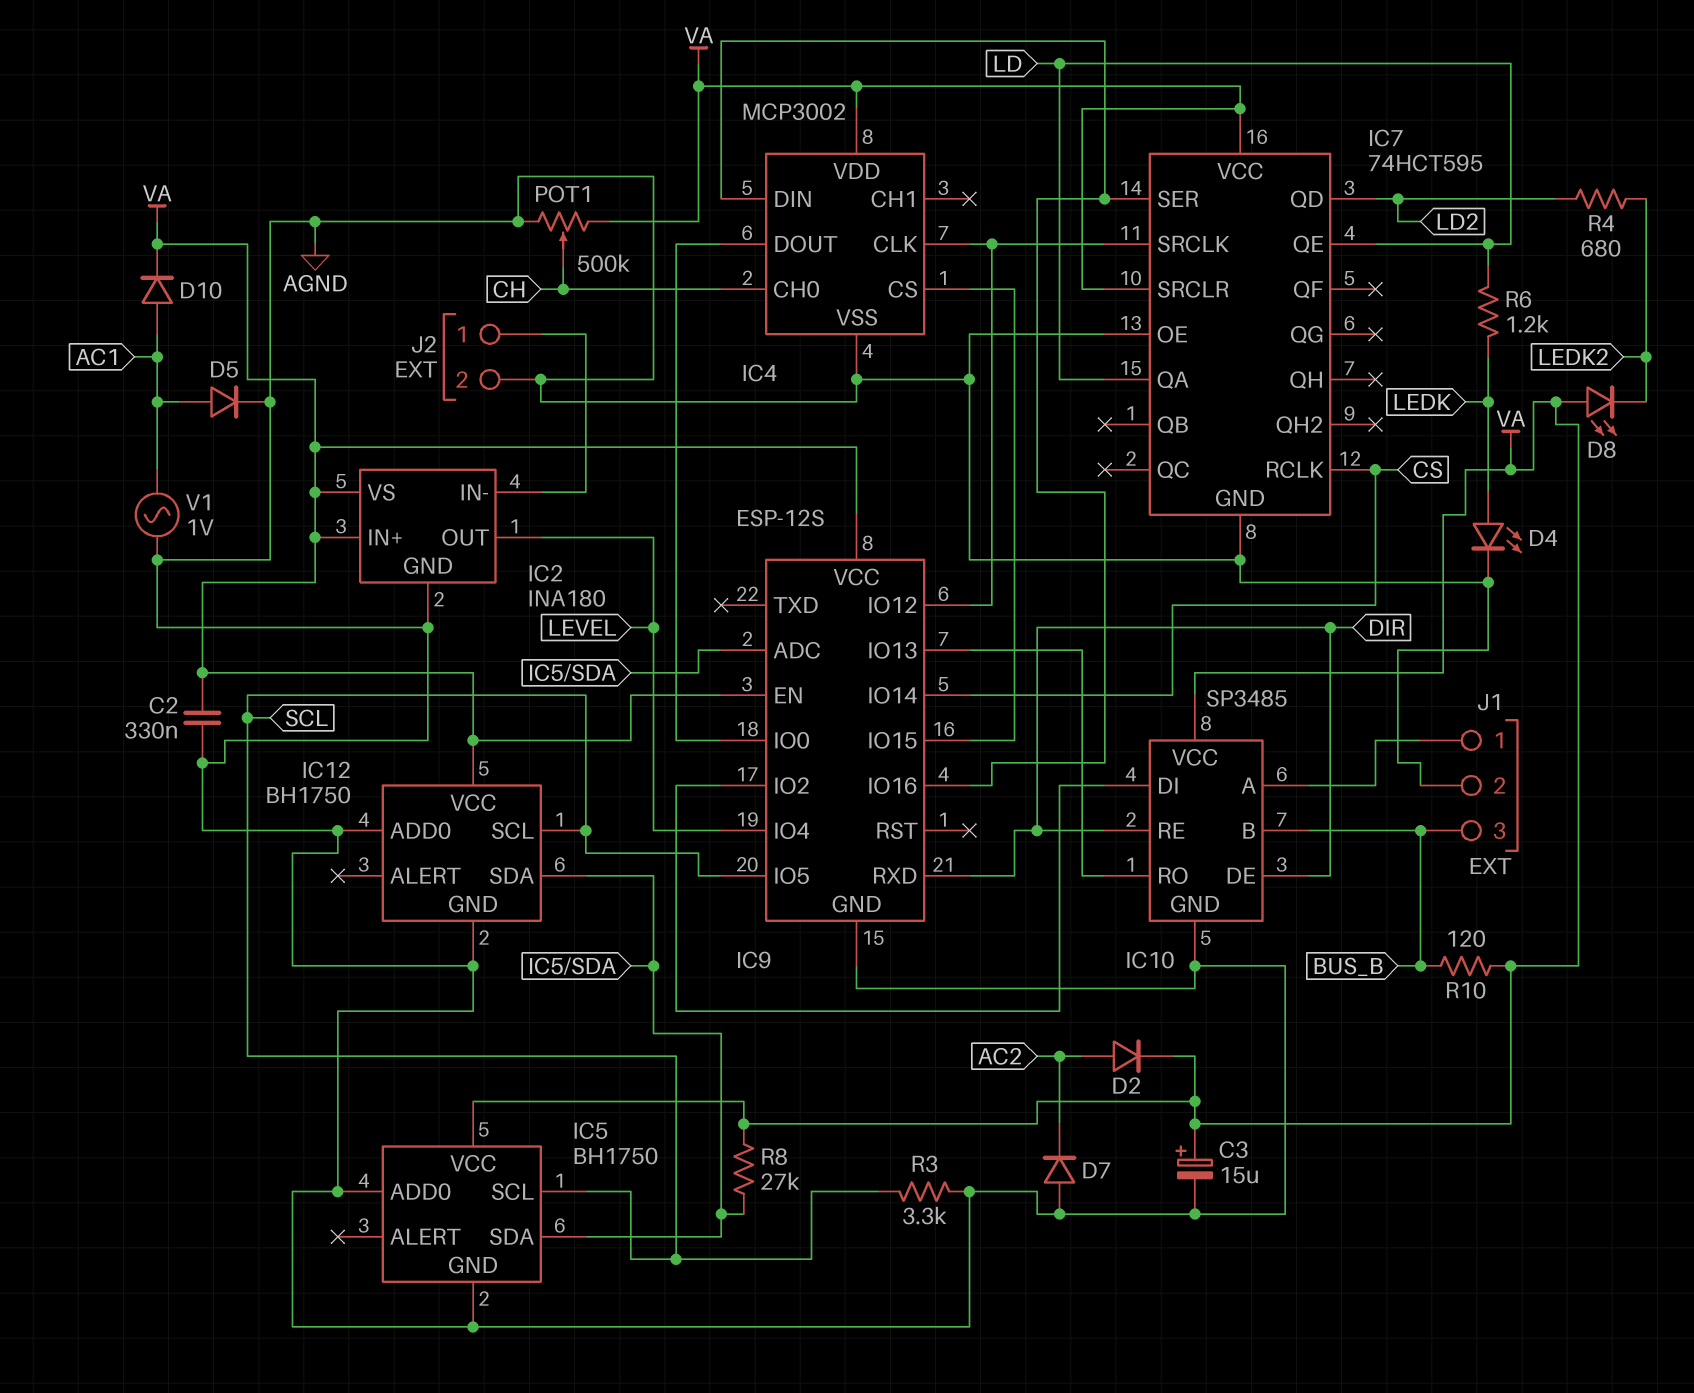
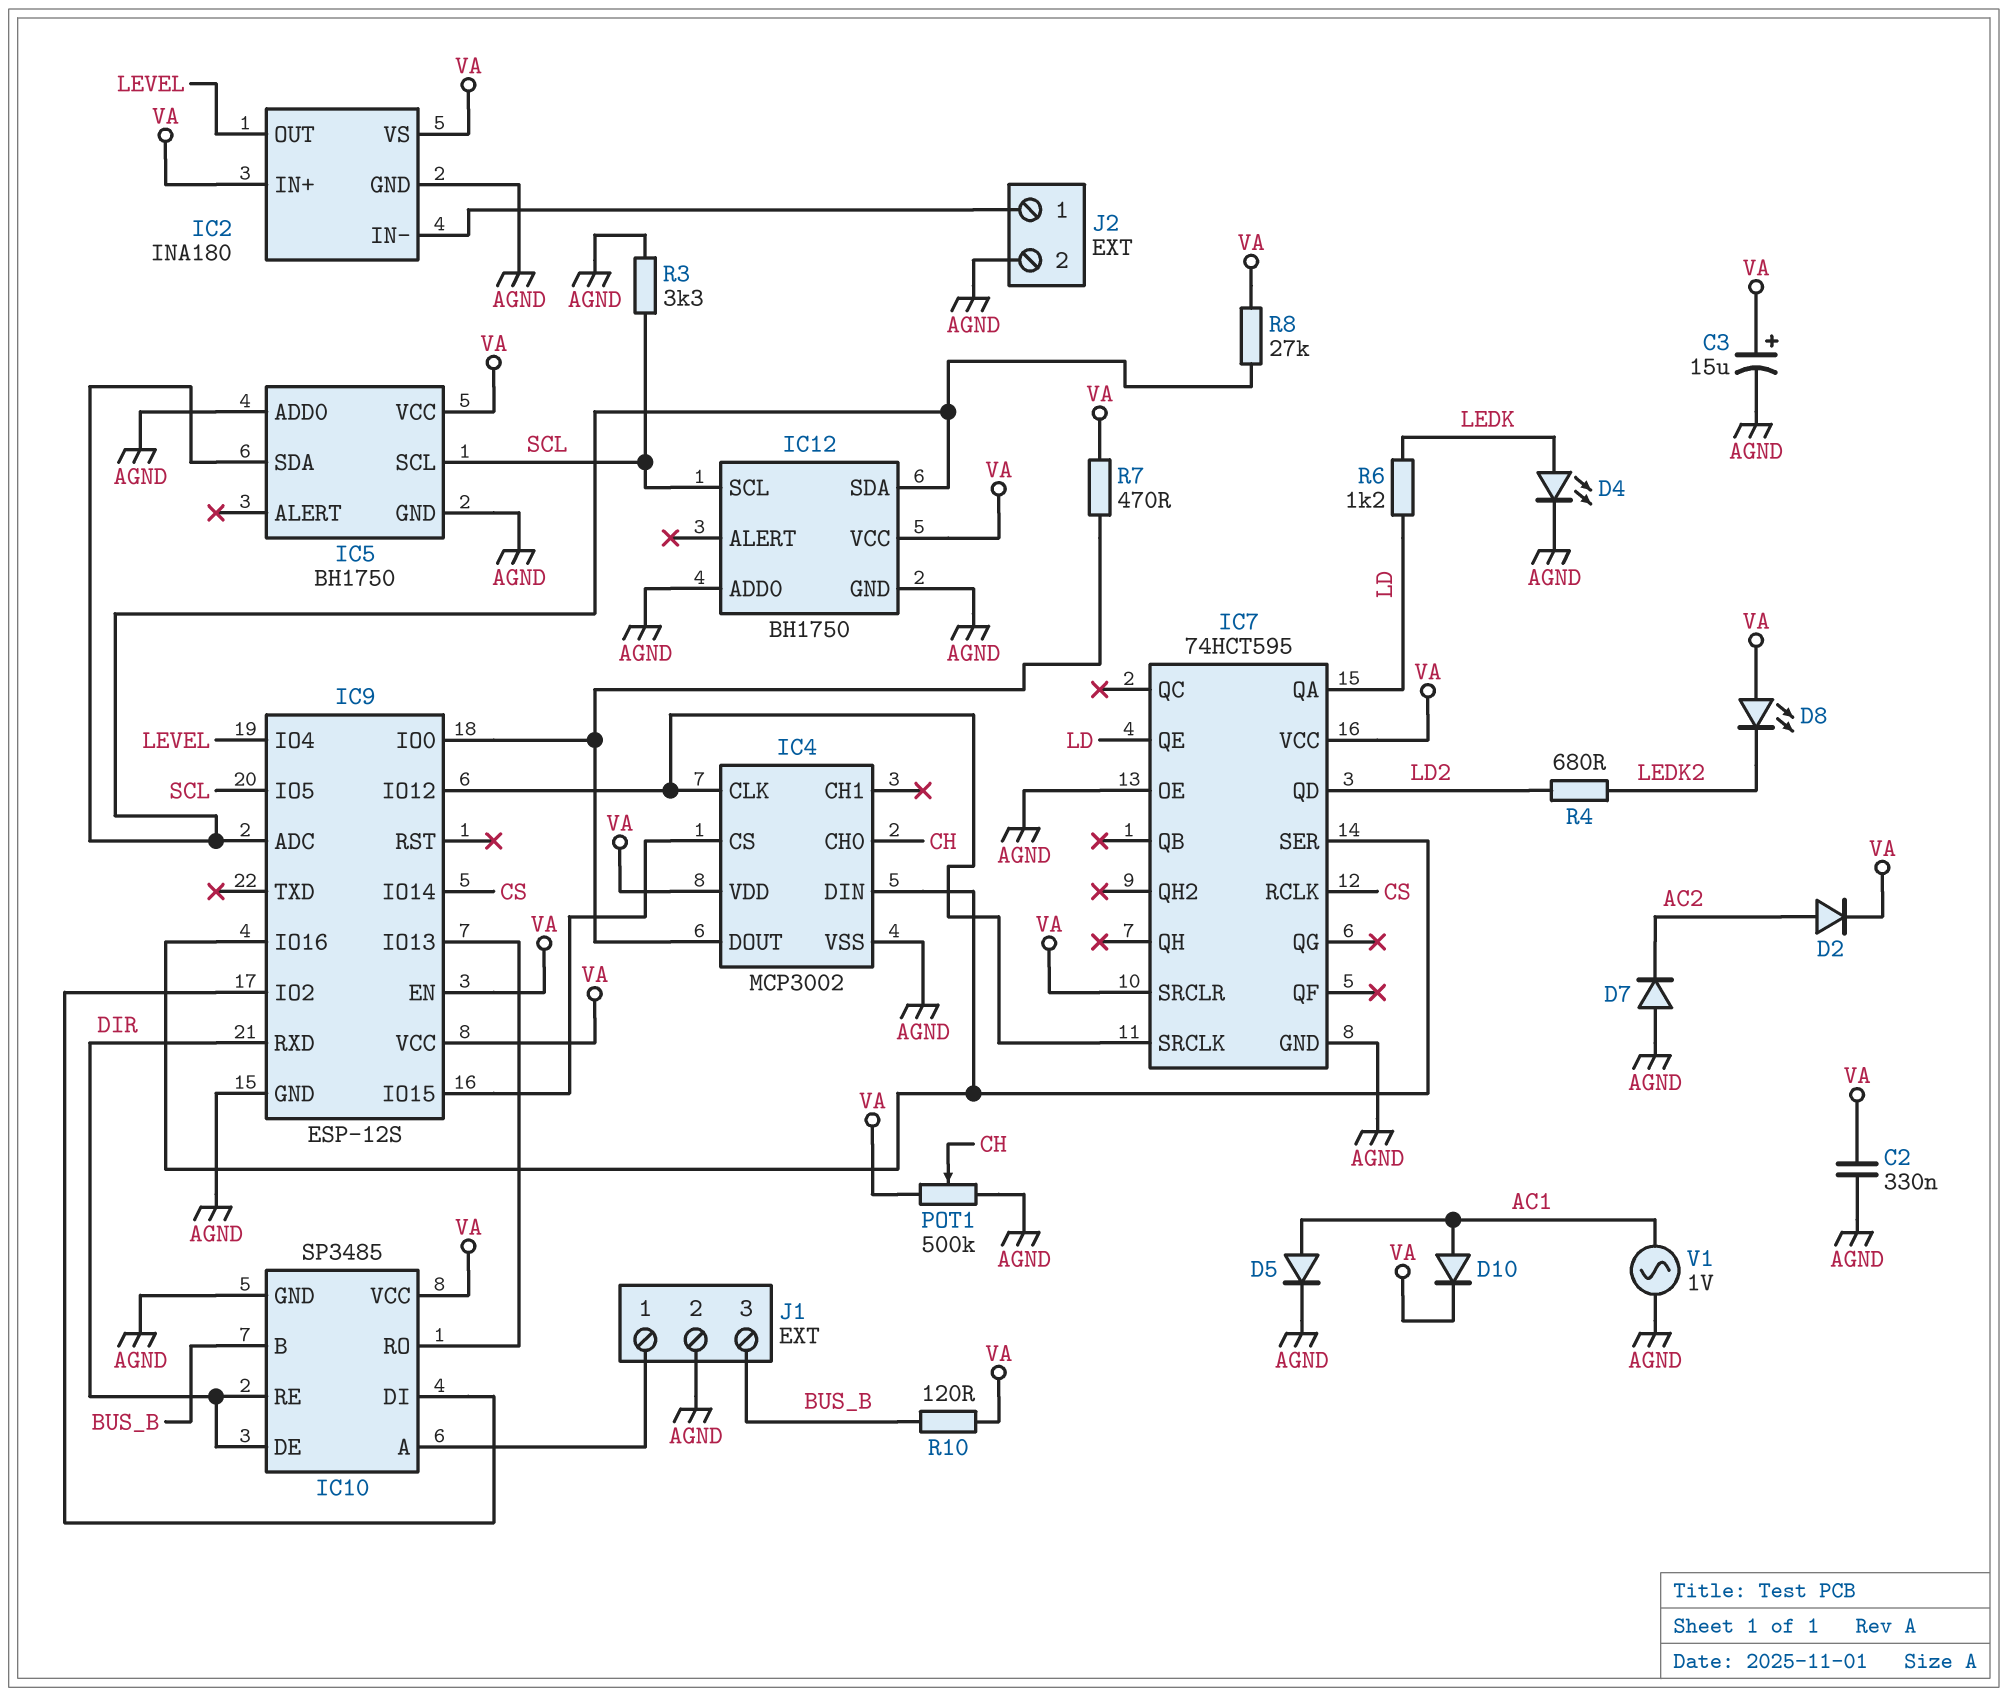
R7: none -> 470 (IC4/DOUT, VA)

